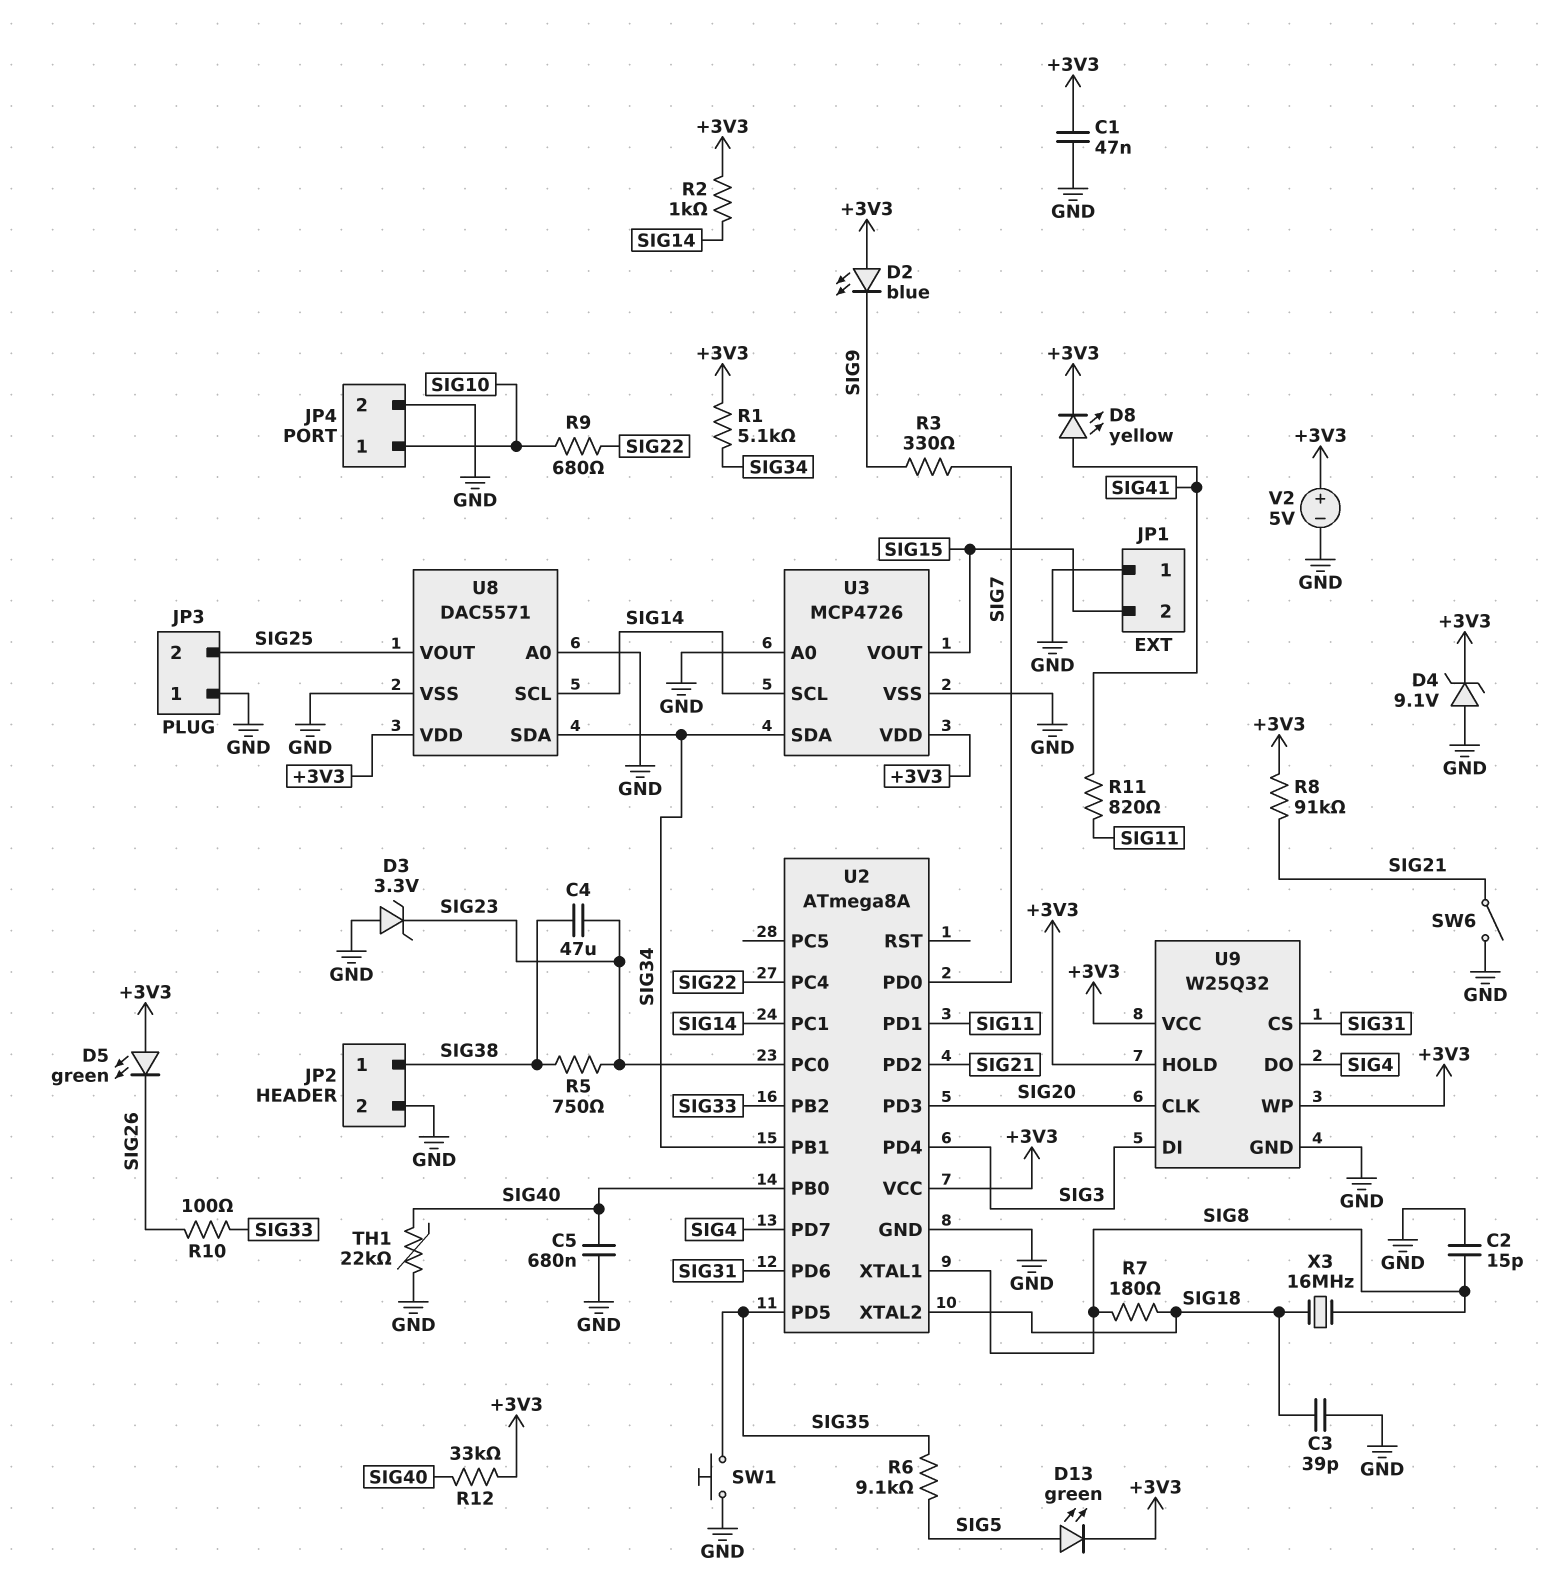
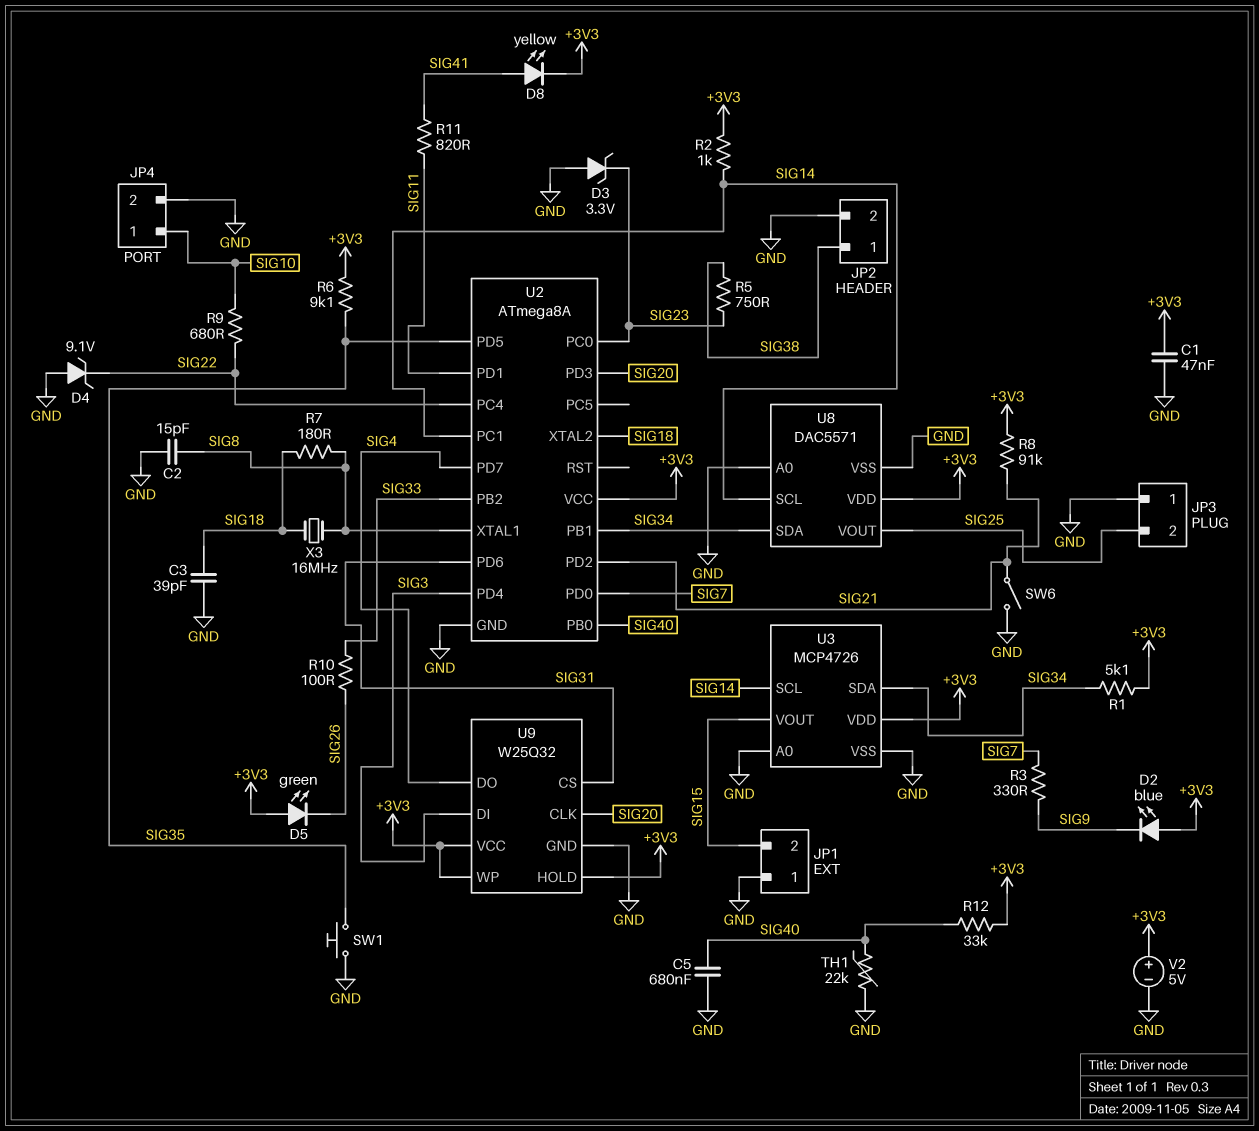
C4: 47uF (SIG23, SIG38) -> none
D4: zener 9.1V (A GND, K +3V3) -> zener 9.1V (A GND, K SIG22)
D13: LED green (A SIG5, K +3V3) -> none
R6: 9.1k (SIG5, SIG35) -> 9.1k (+3V3, SIG35)

